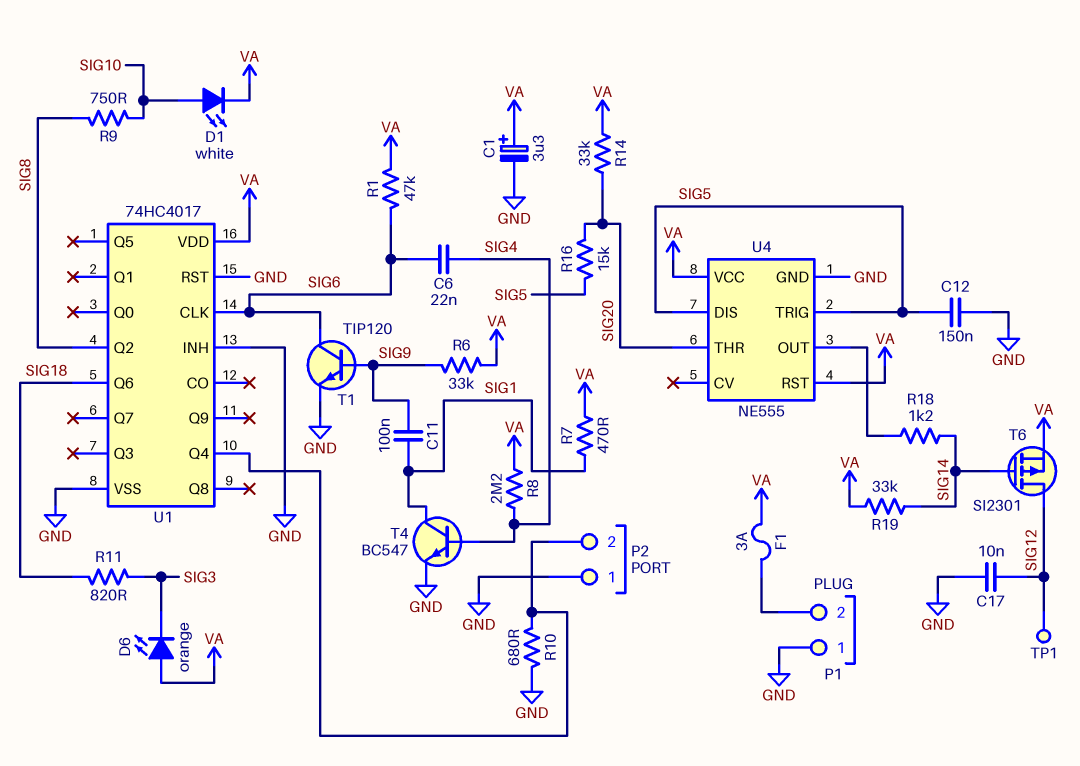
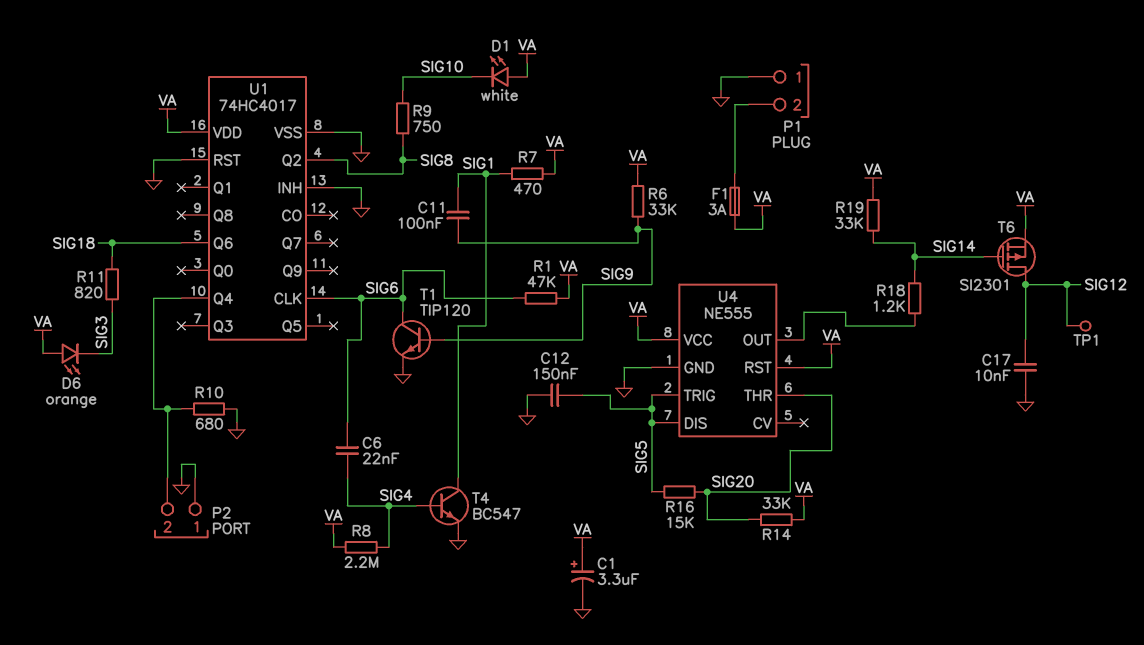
D1: LED white (A SIG10, K VA) -> LED white (A VA, K SIG10)

